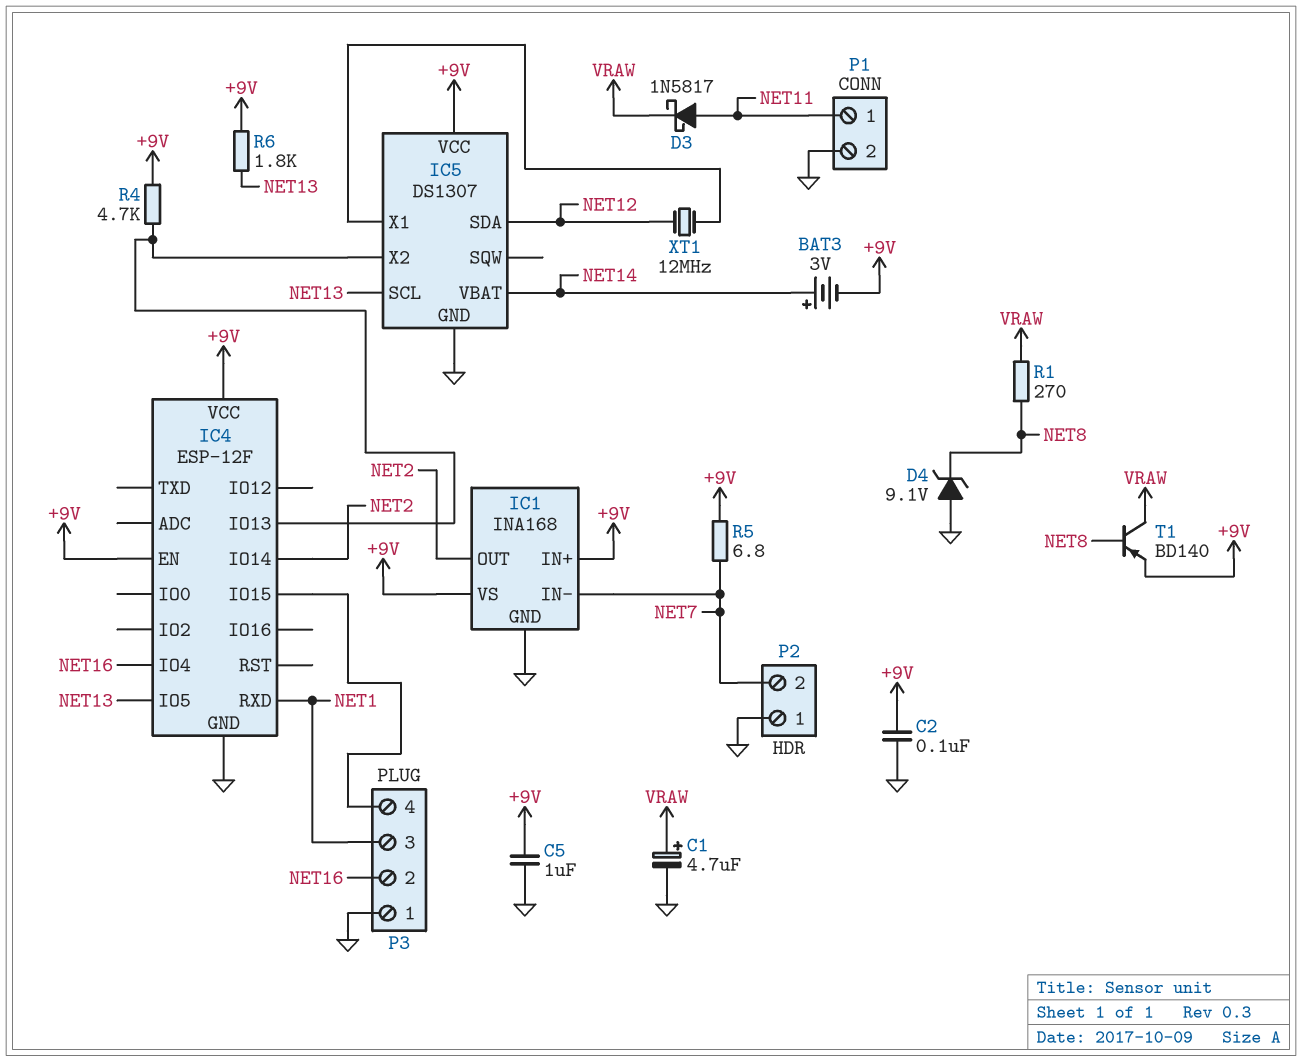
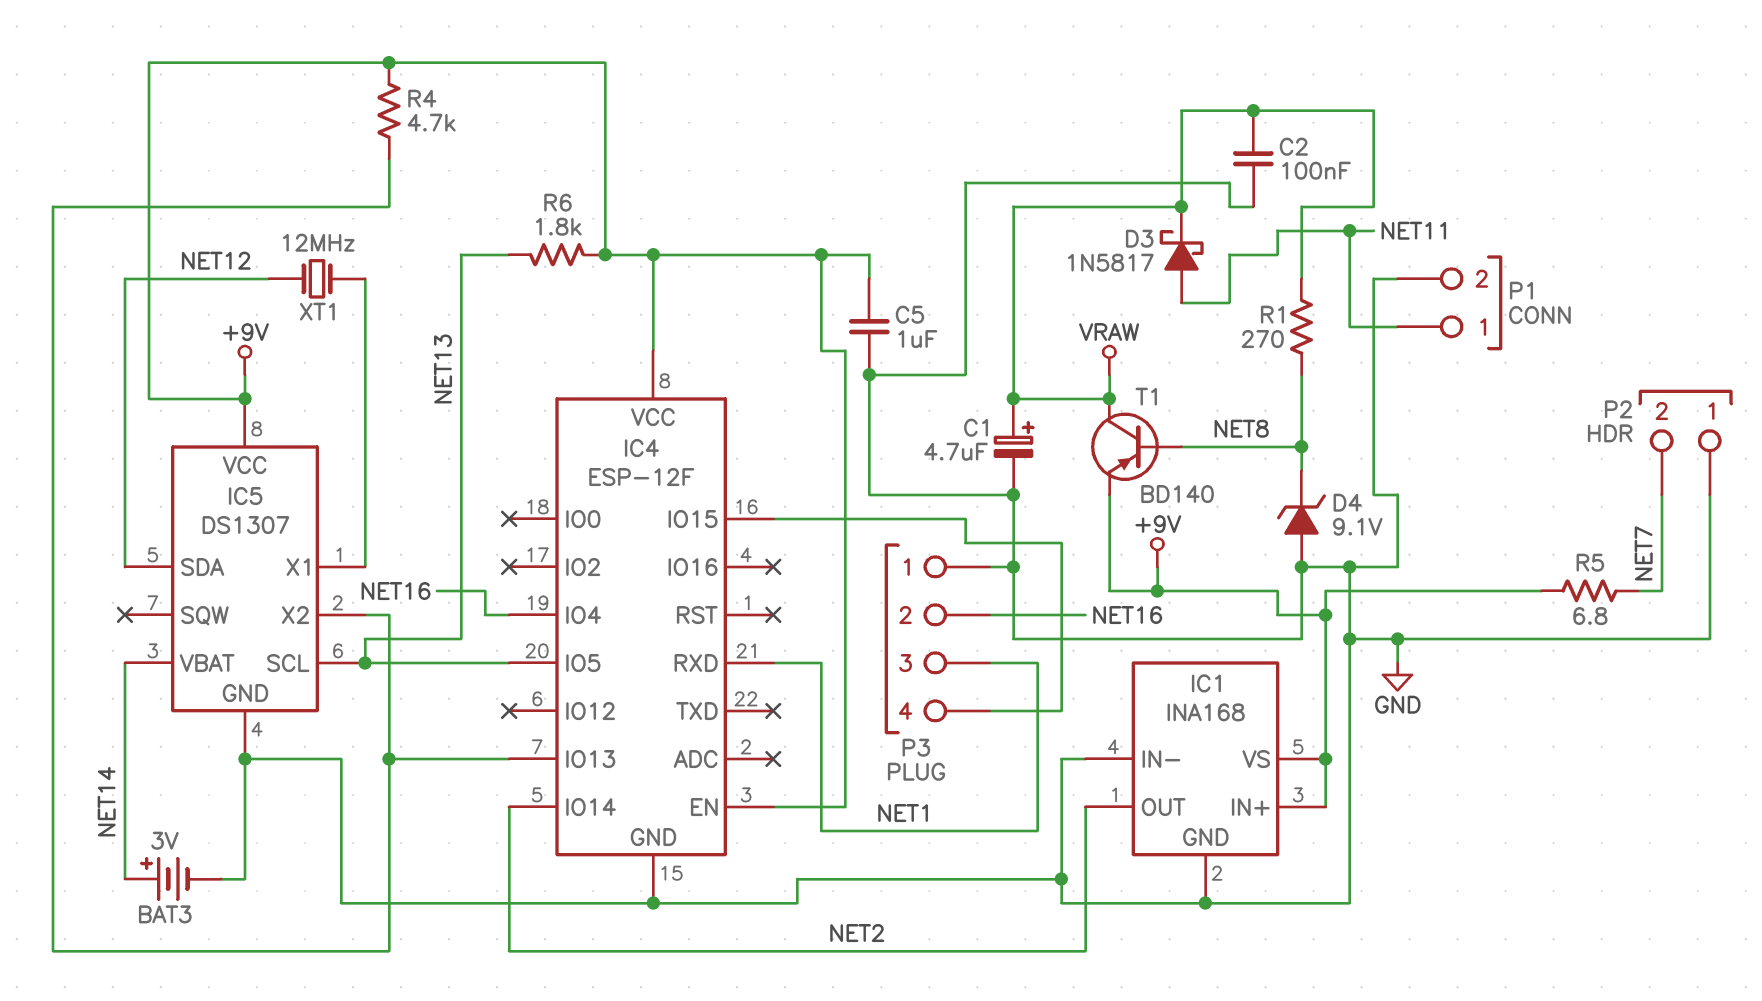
BAT3: 3V (plus NET14, minus +9V) -> 3V (plus NET14, minus GND)
C2: 100nF (+9V, GND) -> 100nF (GND, VRAW)
IC1 pin IN-: NET7 -> GND

